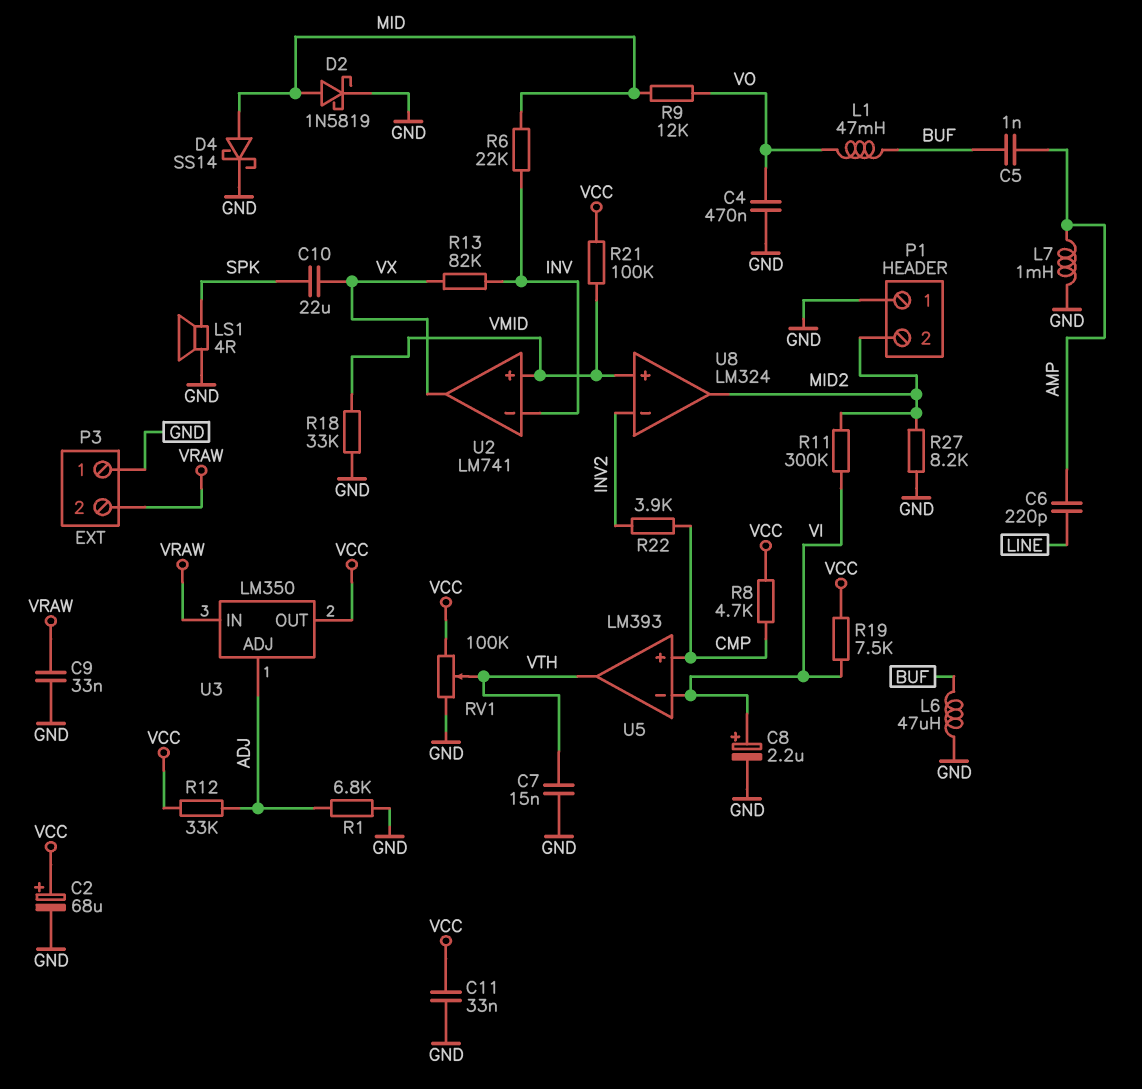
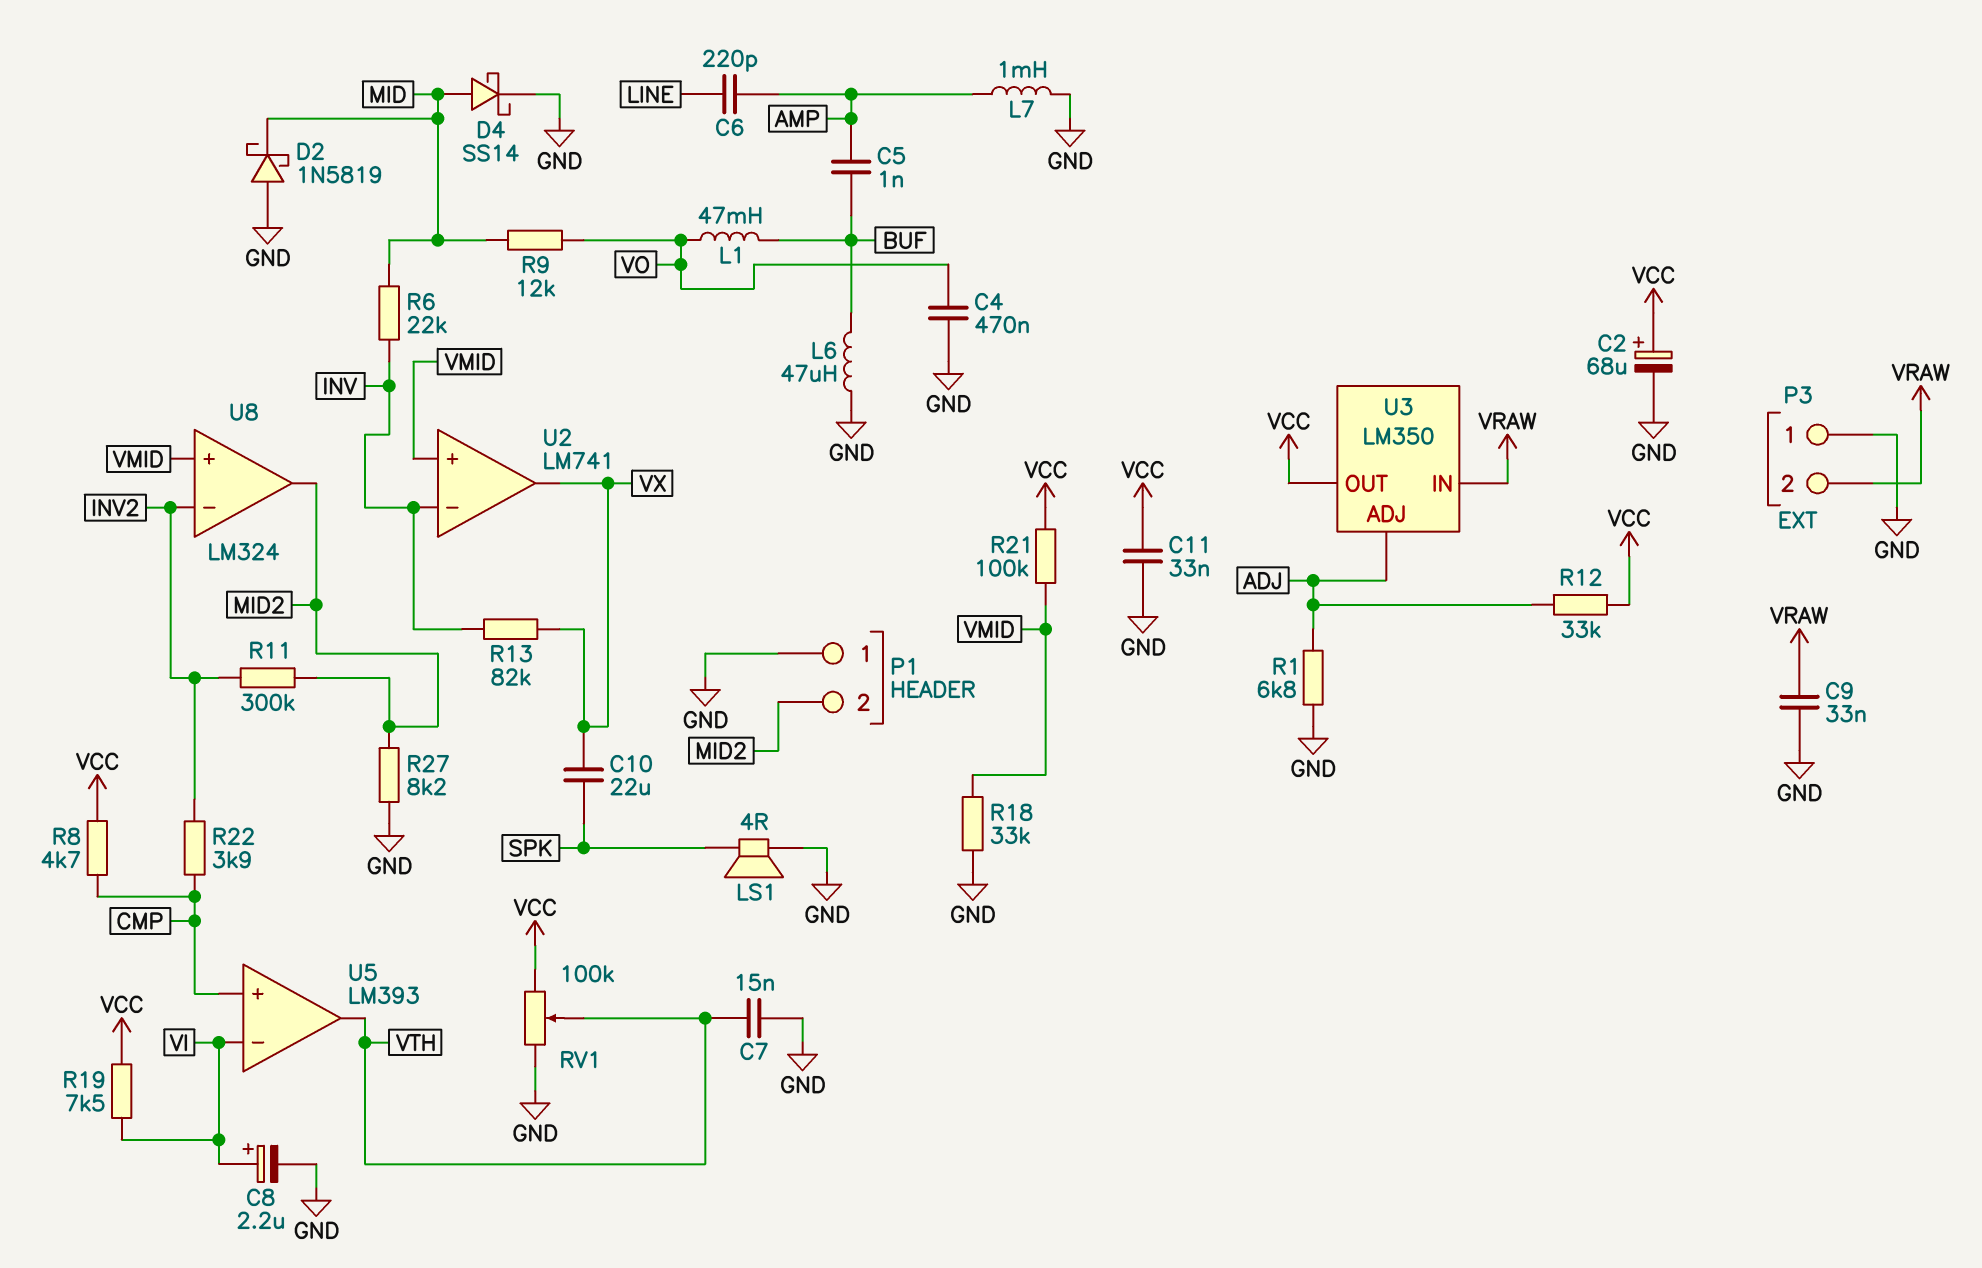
D2: schottky 1N5819 (A MID, K GND) -> schottky 1N5819 (A GND, K MID)
R11: 300k (MID2, VI) -> 300k (INV2, MID2)

